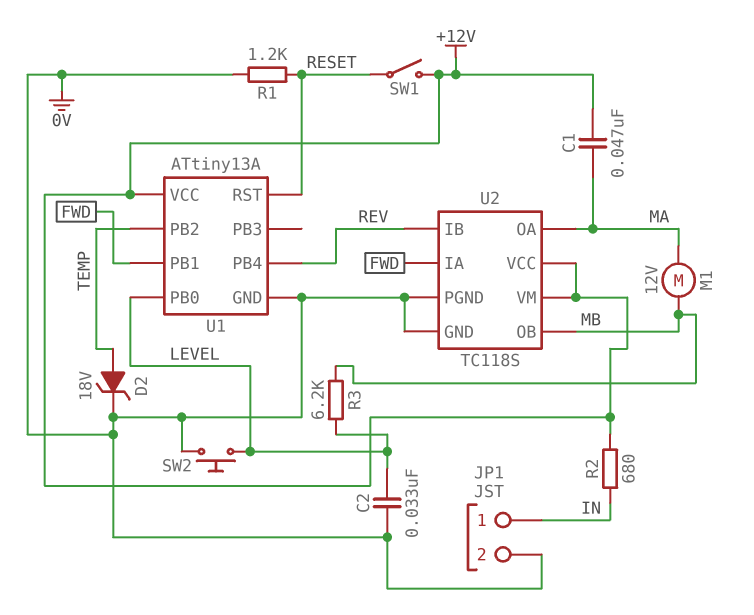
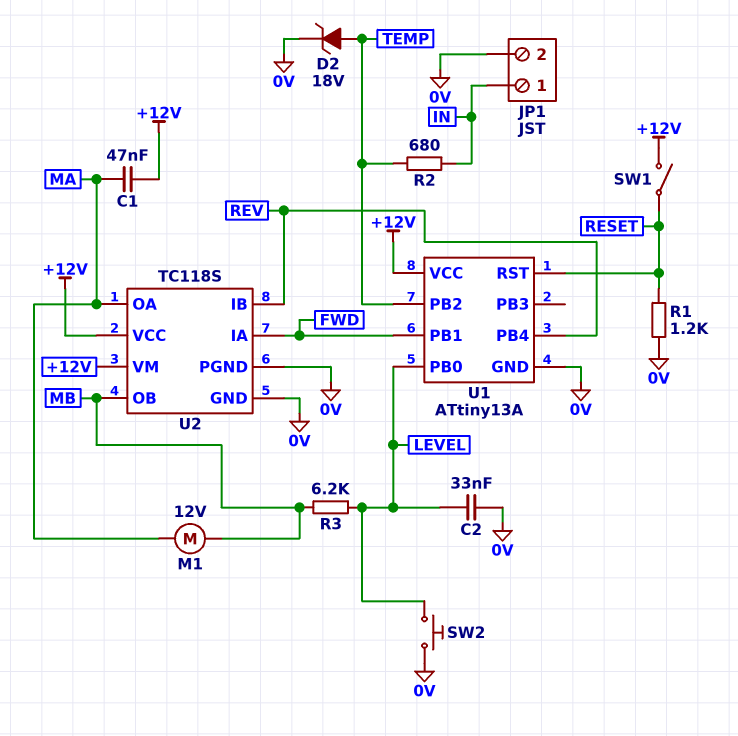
R2: 680 (+12V, IN) -> 680 (IN, TEMP)

